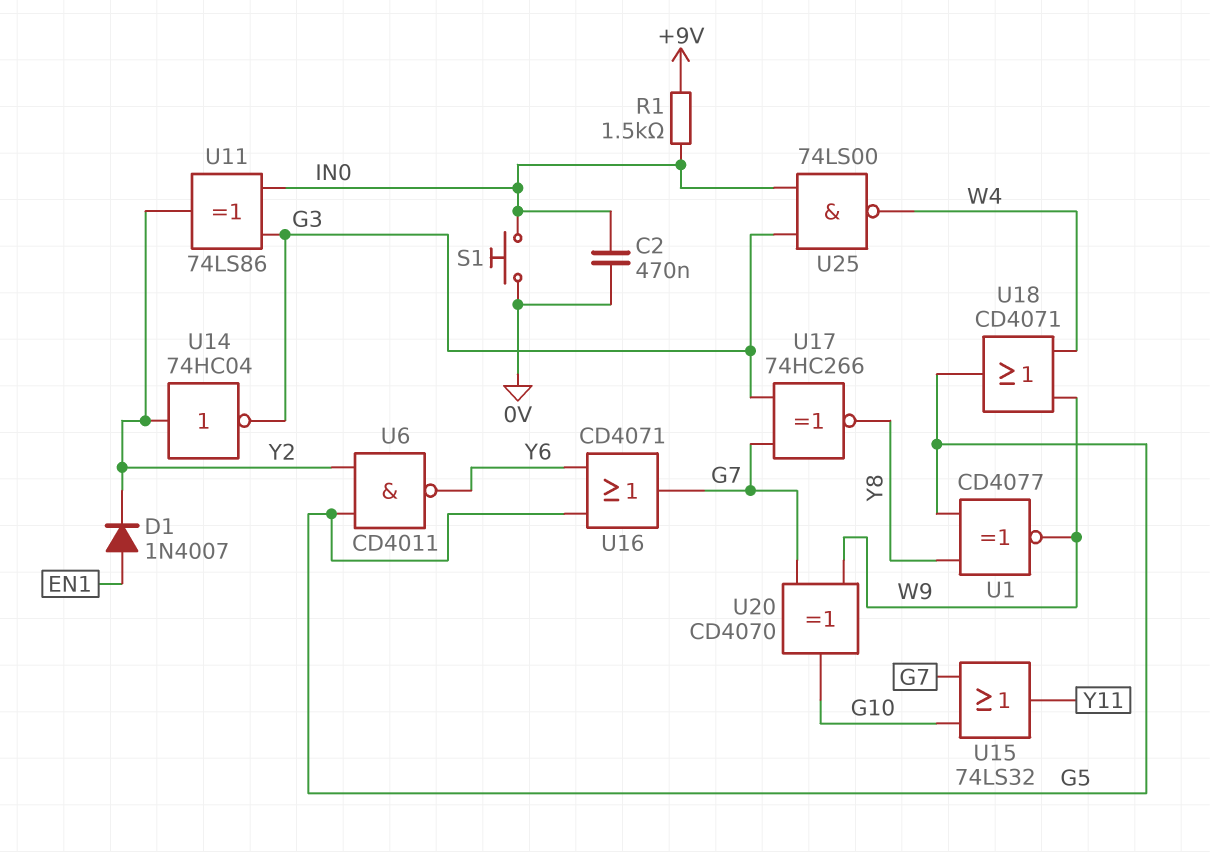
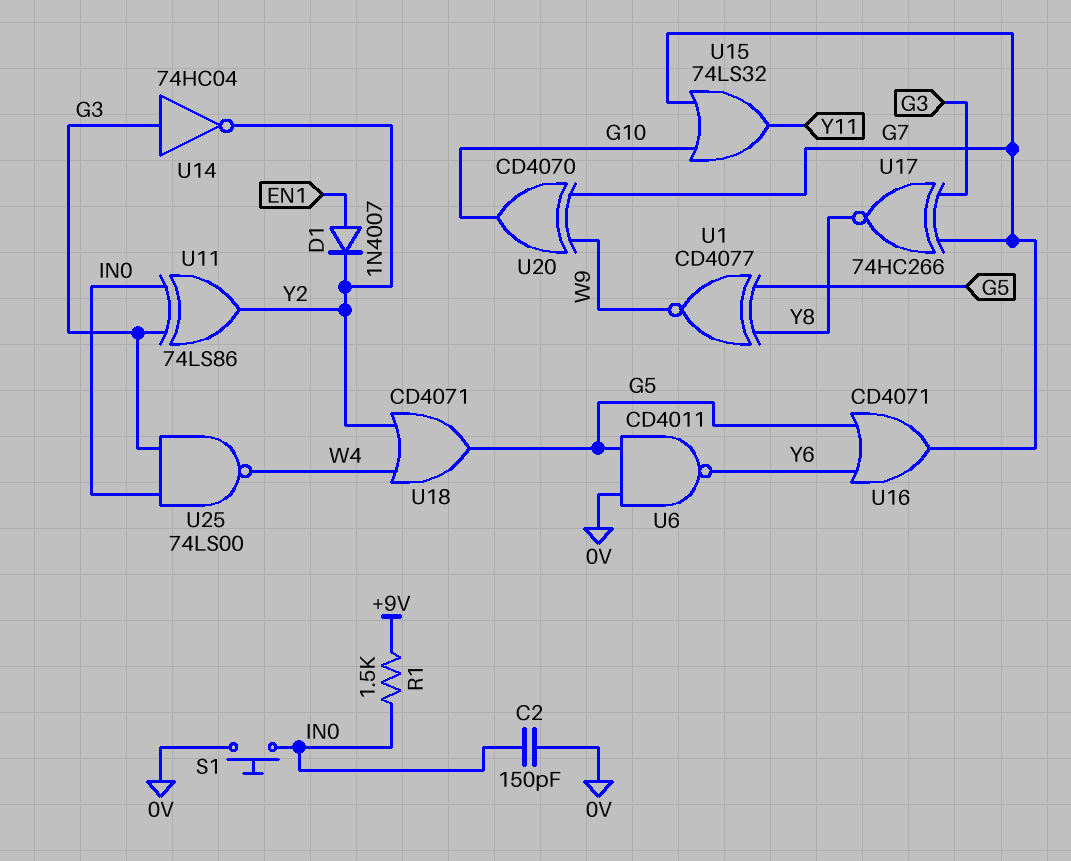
C2: 470nF (0V, IN0) -> 150pF (0V, IN0)
U6: NAND CD4011 (in G5, in Y2, out Y6) -> NAND CD4011 (in 0V, in G5, out Y6)
U14: NOT 74HC04 (in Y2, out G3) -> NOT 74HC04 (in G3, out Y2)
U18: OR CD4071 (in W4, in W9, out G5) -> OR CD4071 (in W4, in Y2, out G5)

